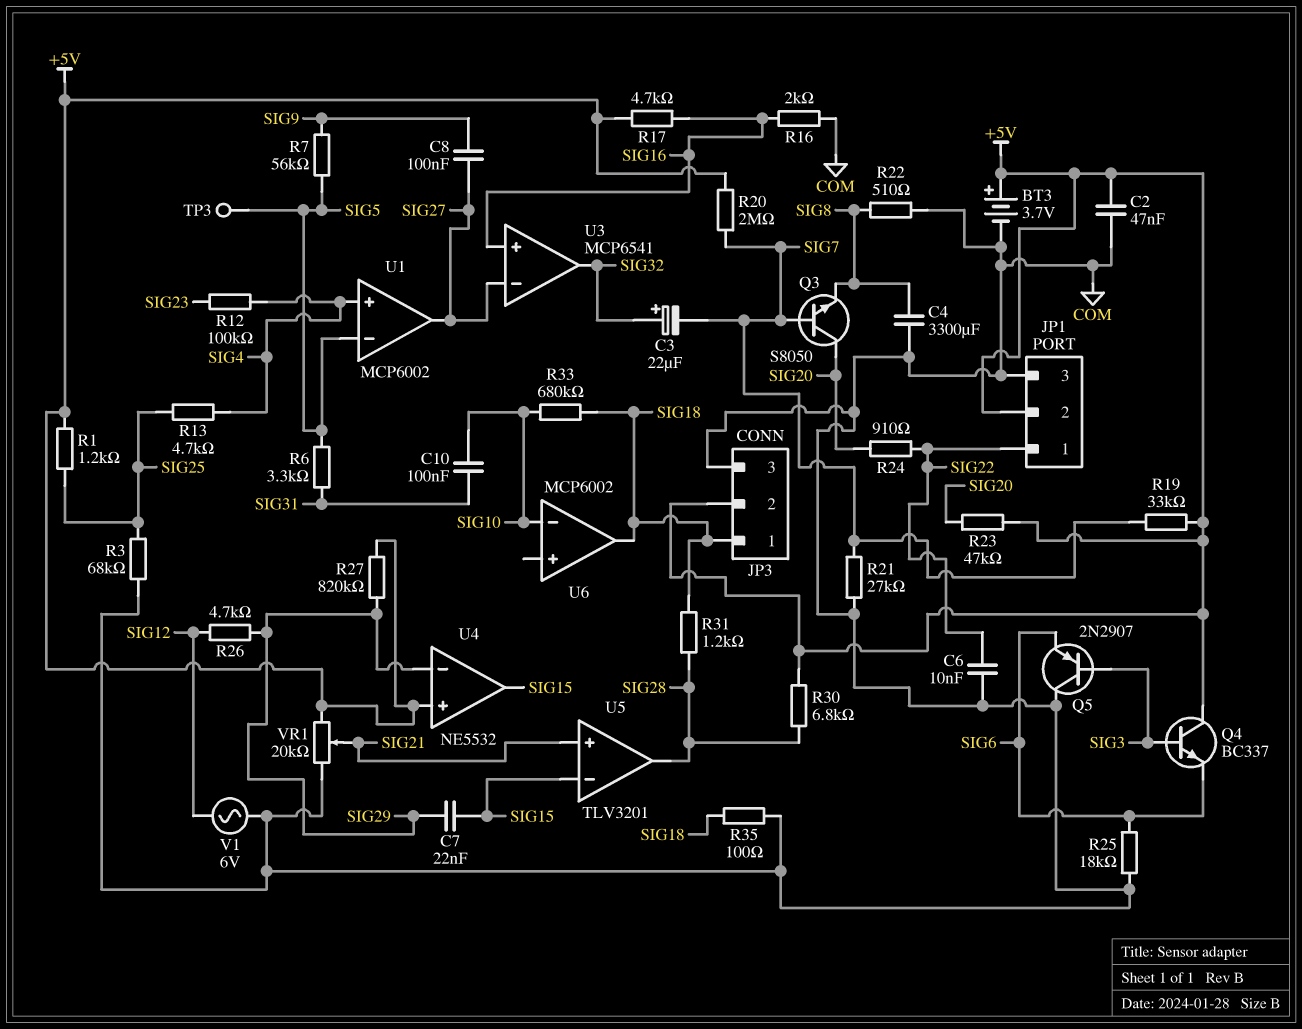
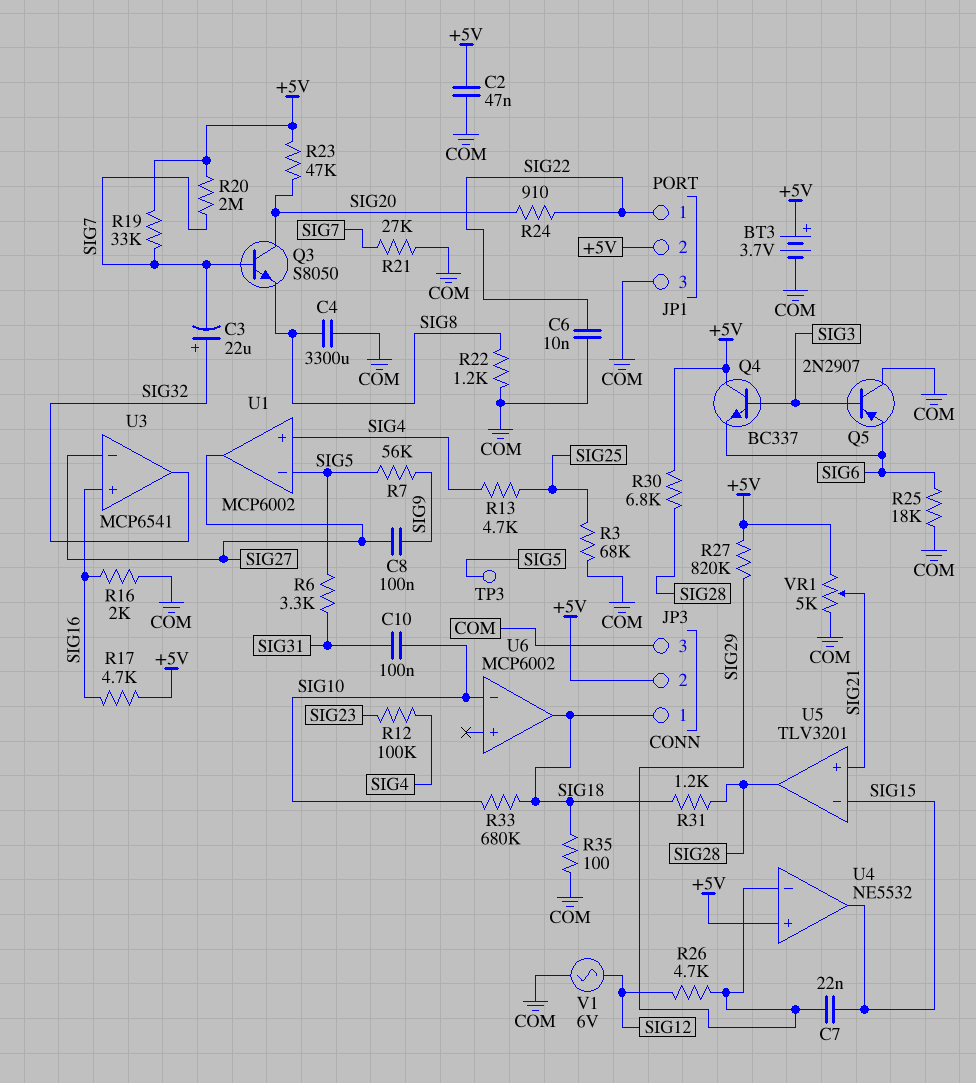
R1: 1.2k (+5V, SIG25) -> none
R22: 510 (COM, SIG8) -> 1.2k (COM, SIG8)
VR1: 20k (+5V, COM, wiper SIG21) -> 5k (+5V, COM, wiper SIG21)

